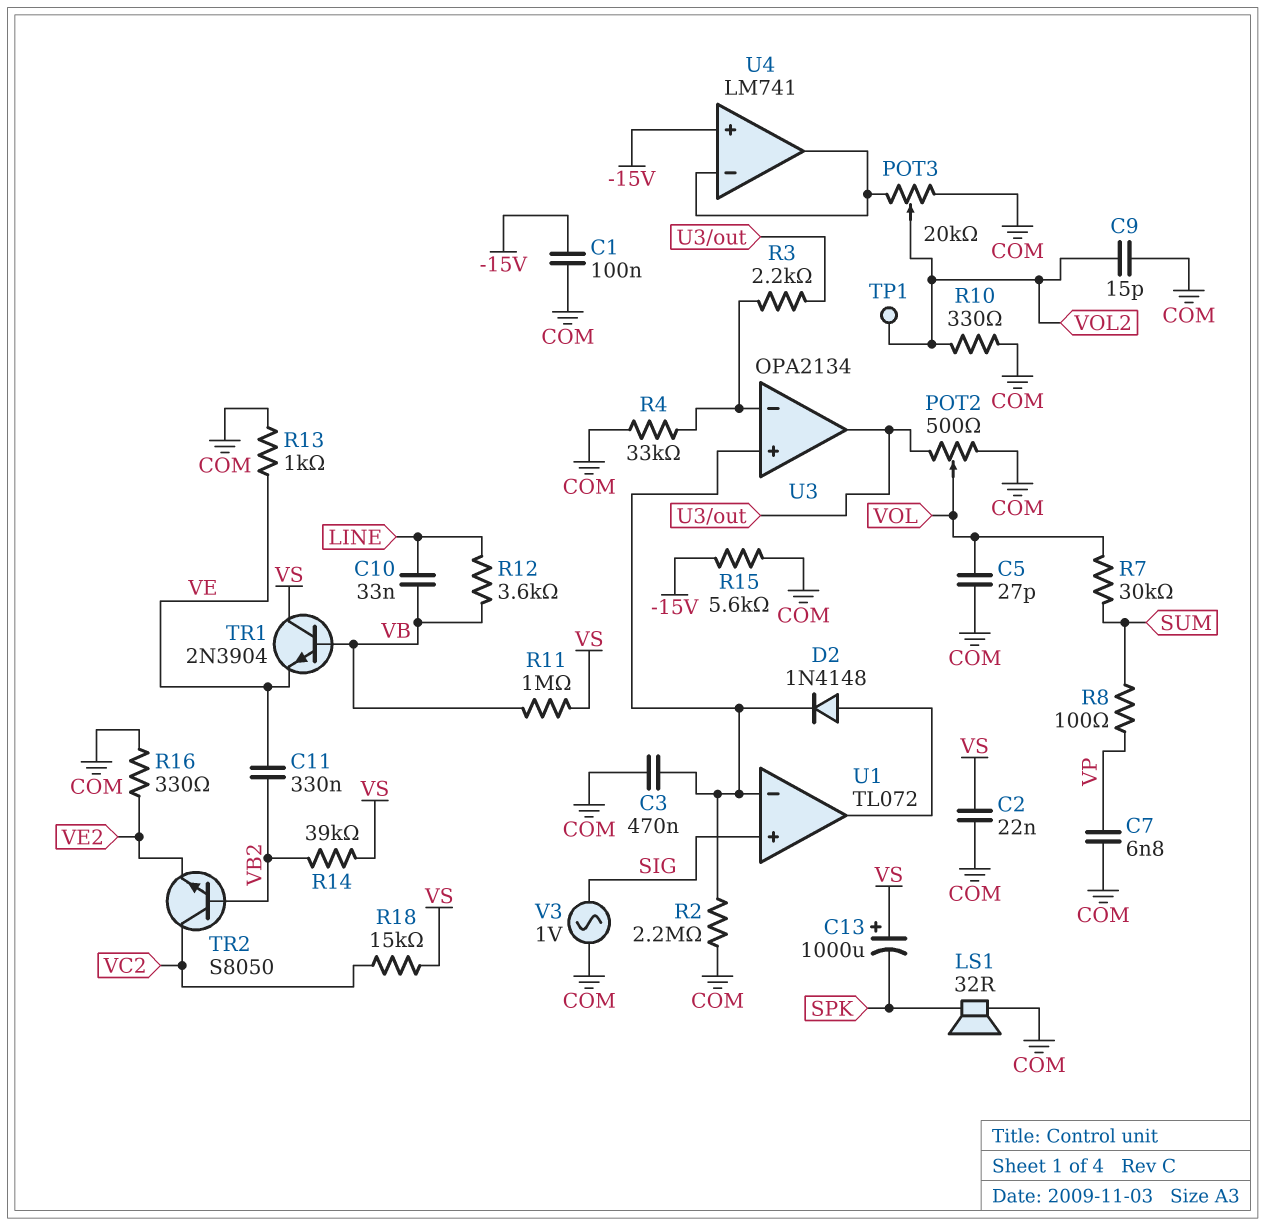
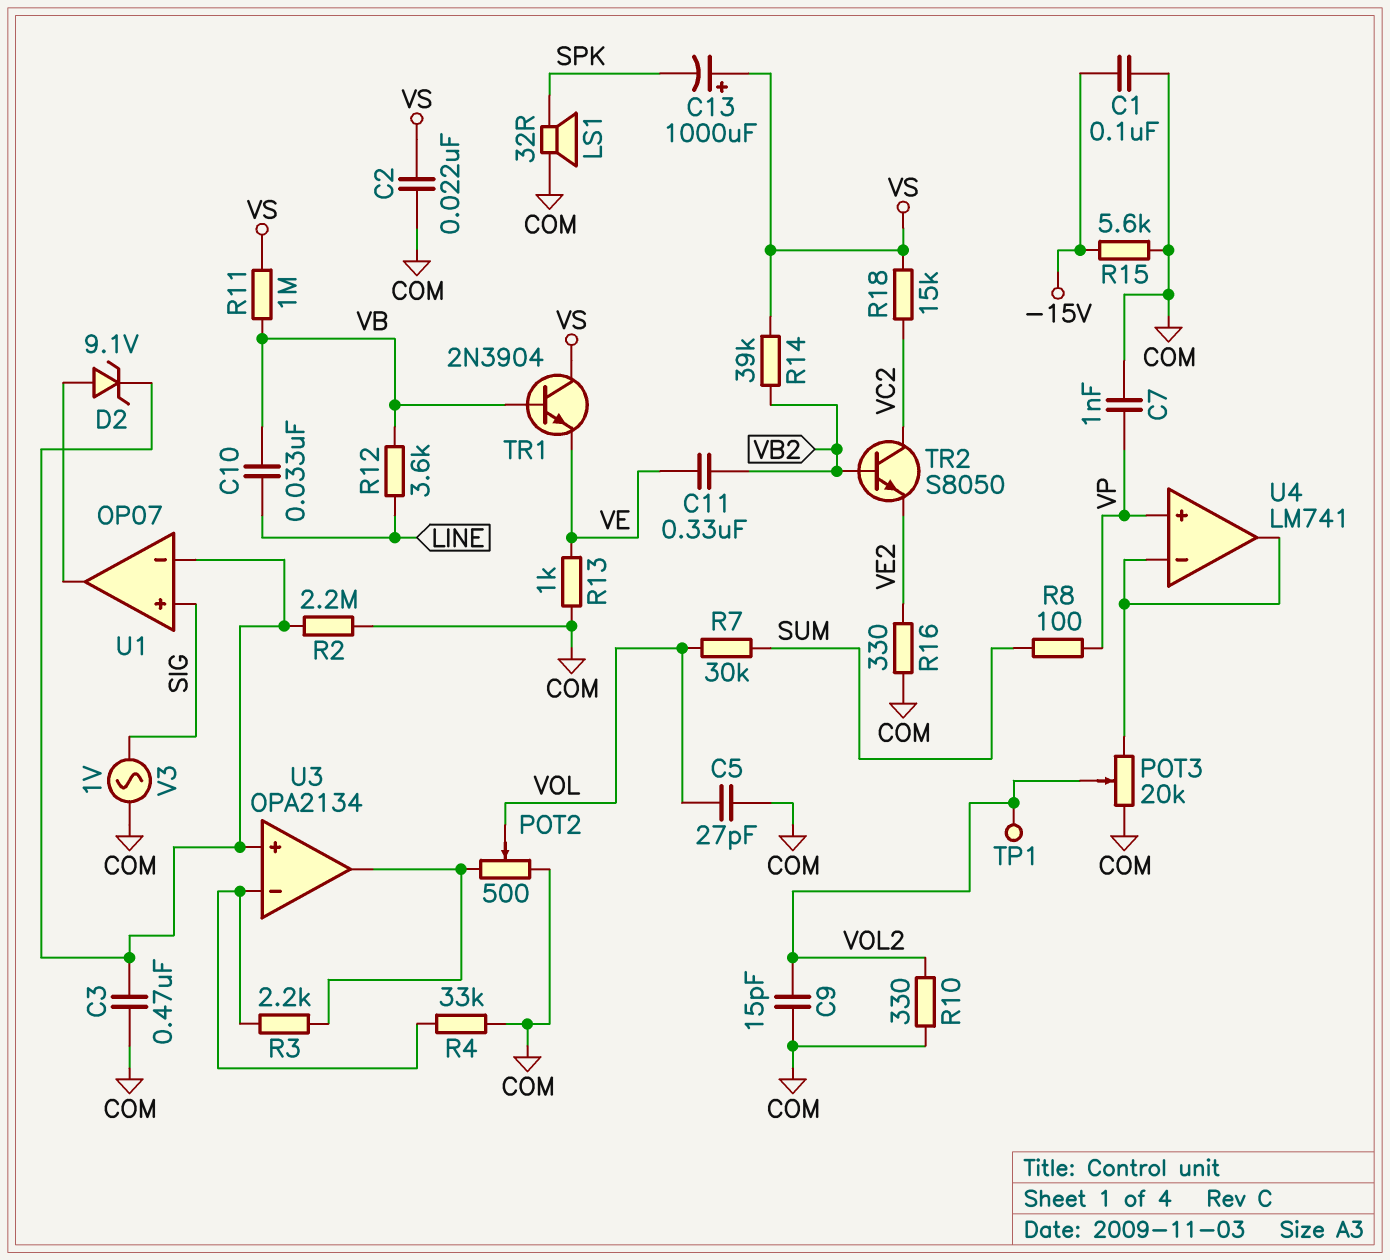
C7: 6.8nF (COM, VP) -> 1nF (COM, VP)
D2: diode 1N4148 (A U1/out, K U1/in-) -> zener 9.1V (A U1/out, K U1/in-)
U1: TL072 -> OP07
U4 pin in+: -15V -> VP

